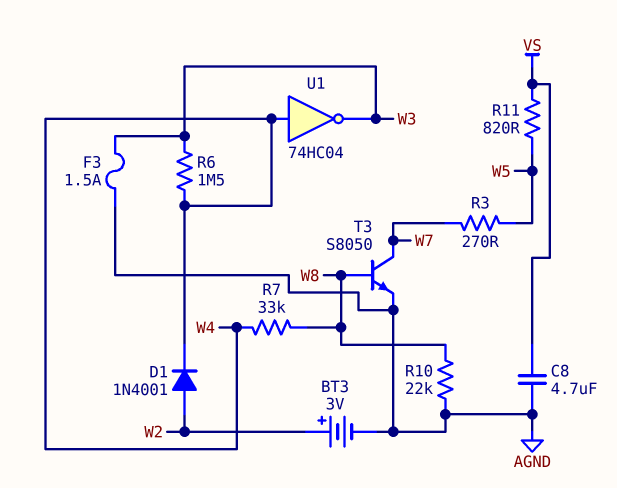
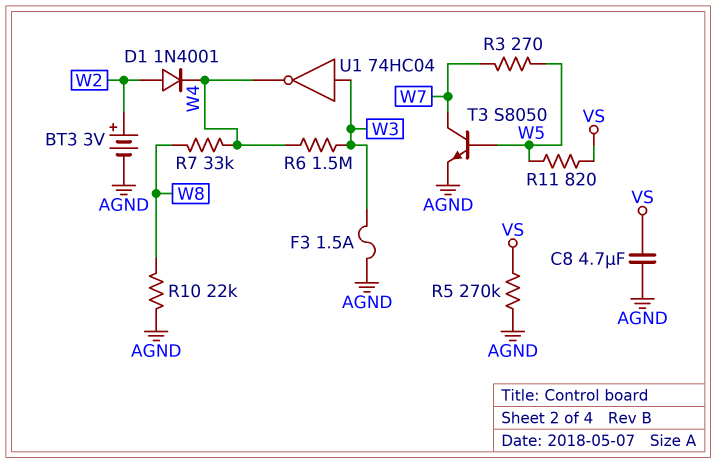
R5: none -> 270k (AGND, VS)
T3: NPN S8050 (B W8, C W7, E AGND) -> NPN S8050 (B W5, C W7, E AGND)
U1: NOT 74HC04 (in W4, out W3) -> NOT 74HC04 (in W3, out W4)

